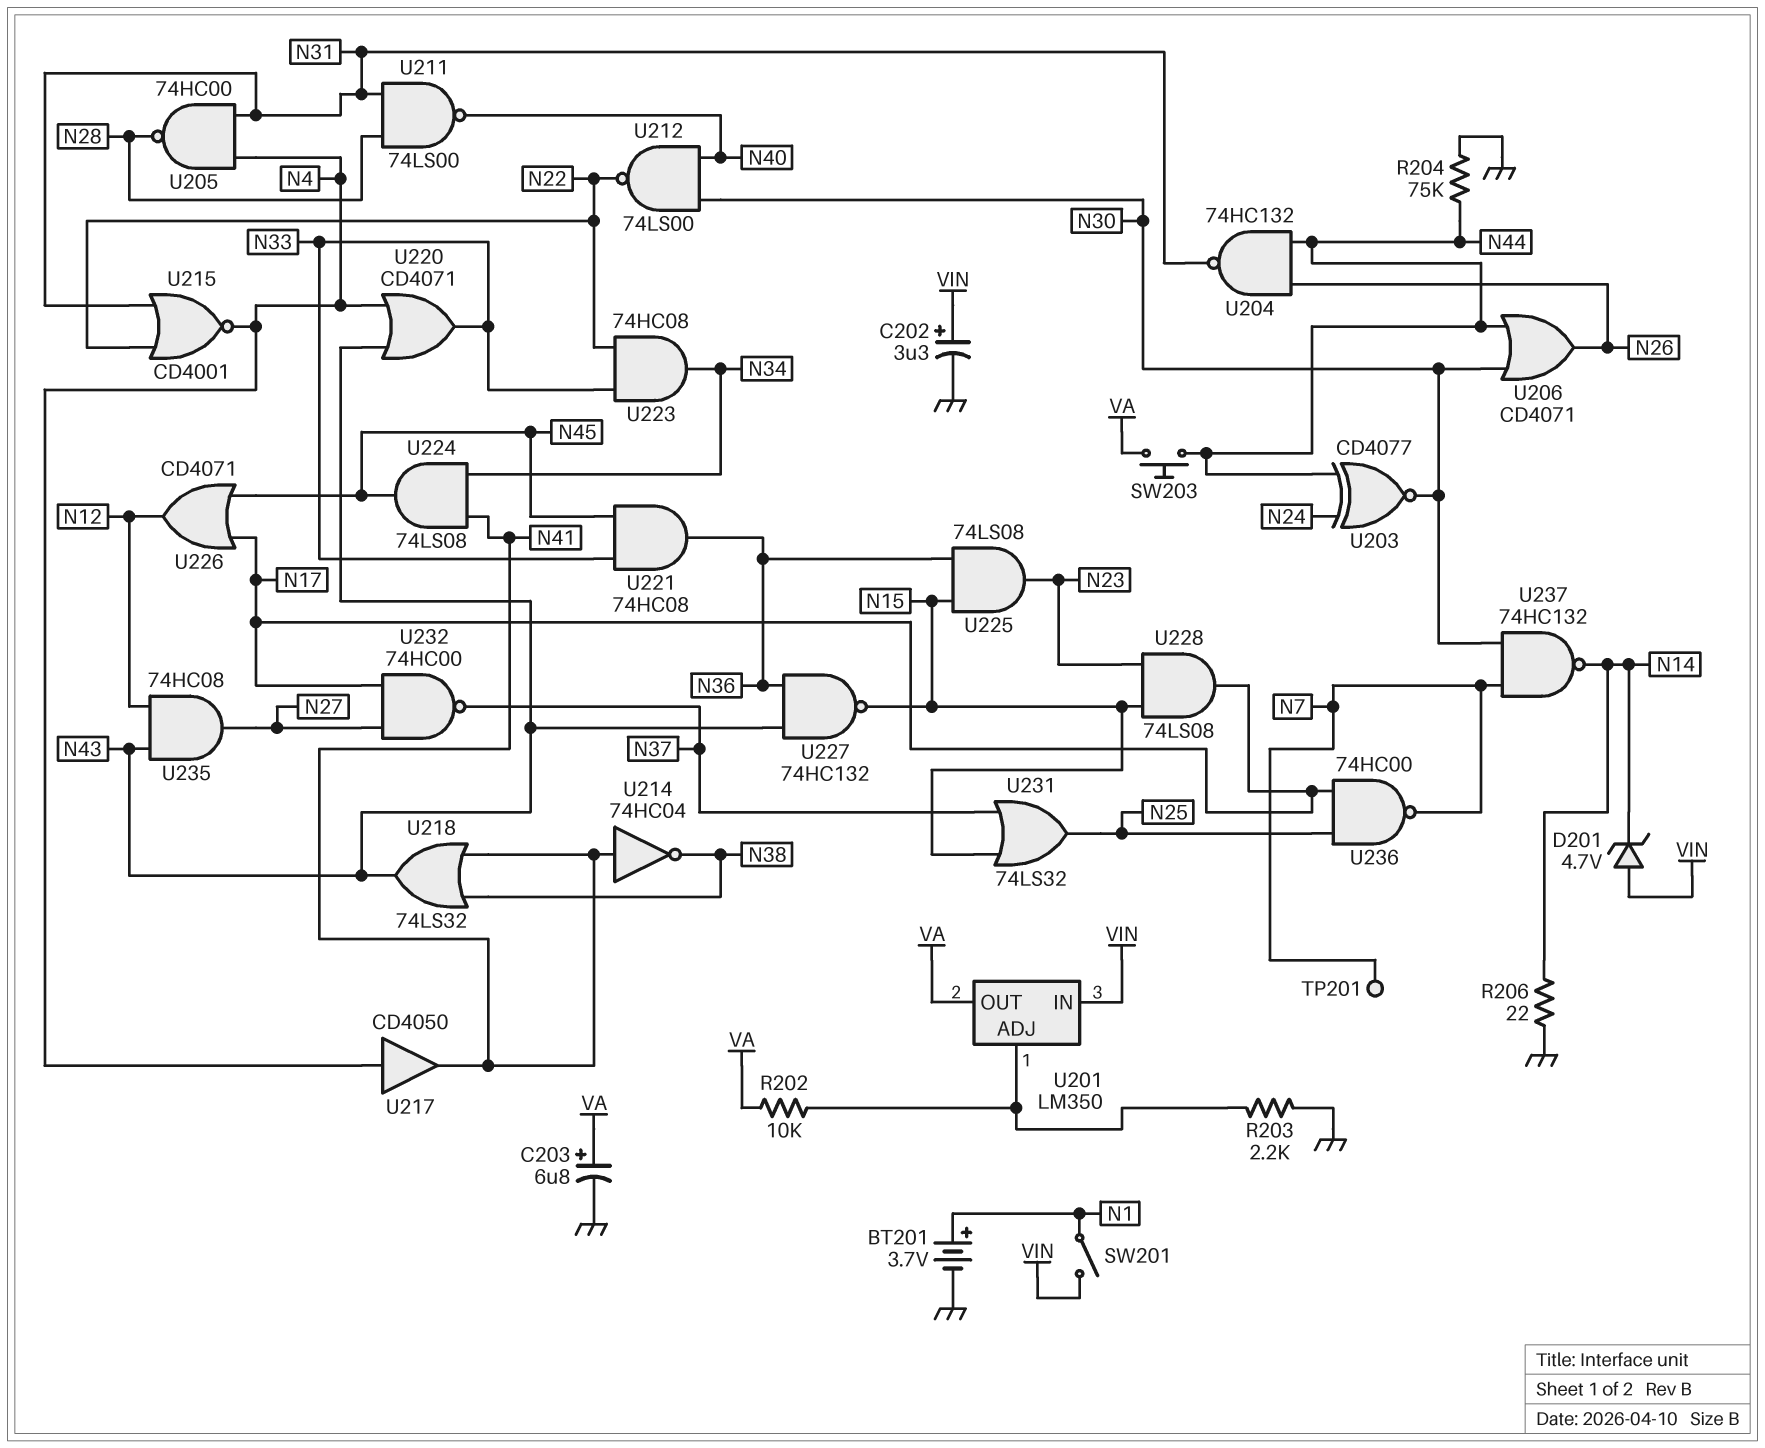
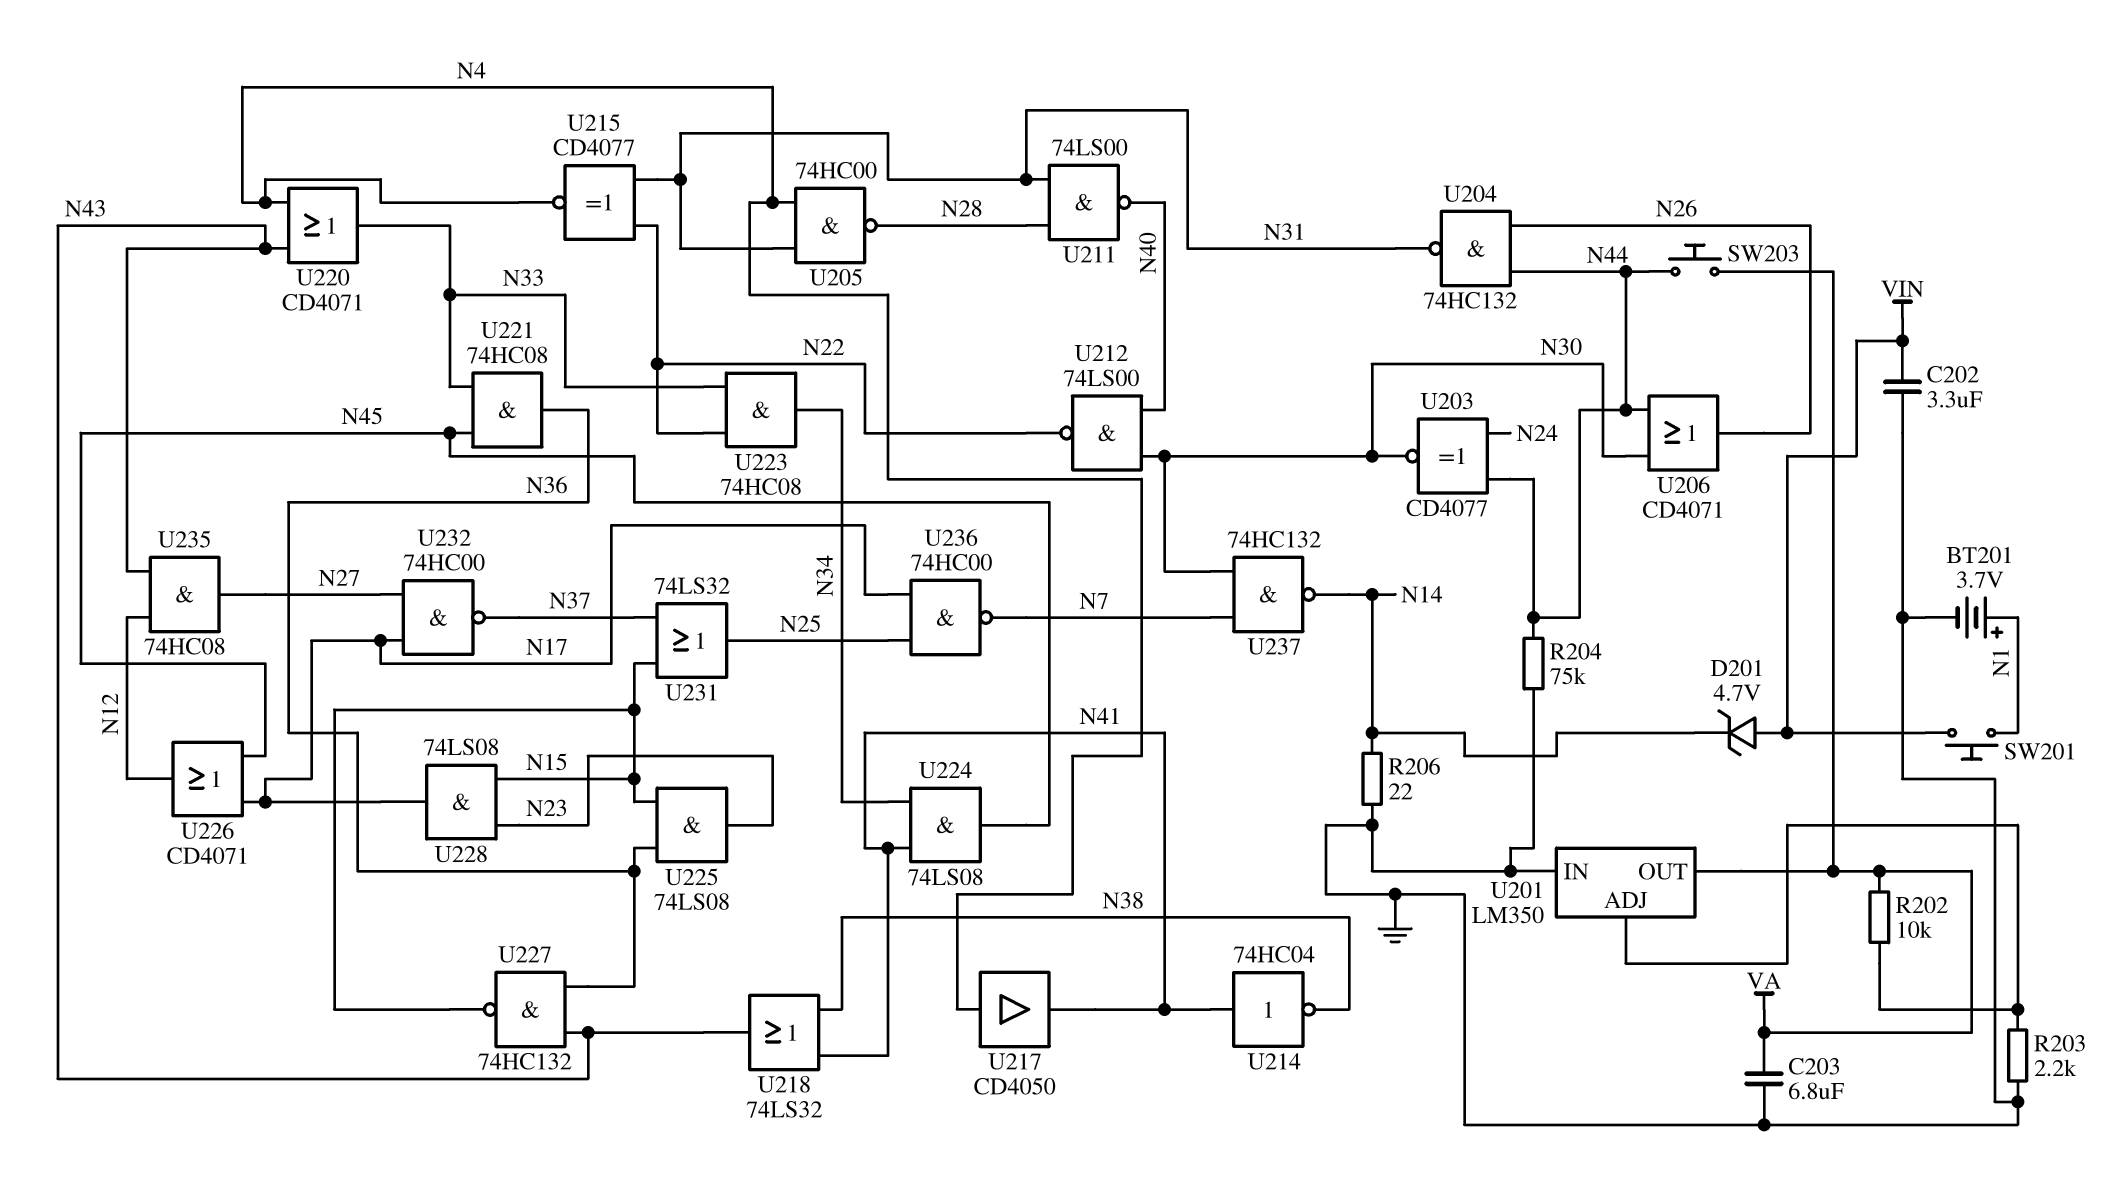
C202: 3.3uF (plus VIN, minus GND) -> 3.3uF (GND, VIN)
C203: 6.8uF (plus VA, minus GND) -> 6.8uF (GND, VA)
SW201: switch (N1, VIN) -> button (N1, VIN)
TP201: test point (N7) -> none
U201 pin IN: VIN -> GND
U215: NOR CD4001 (in N22, in N31, out N4) -> XNOR CD4077 (in N22, in N31, out N4)

